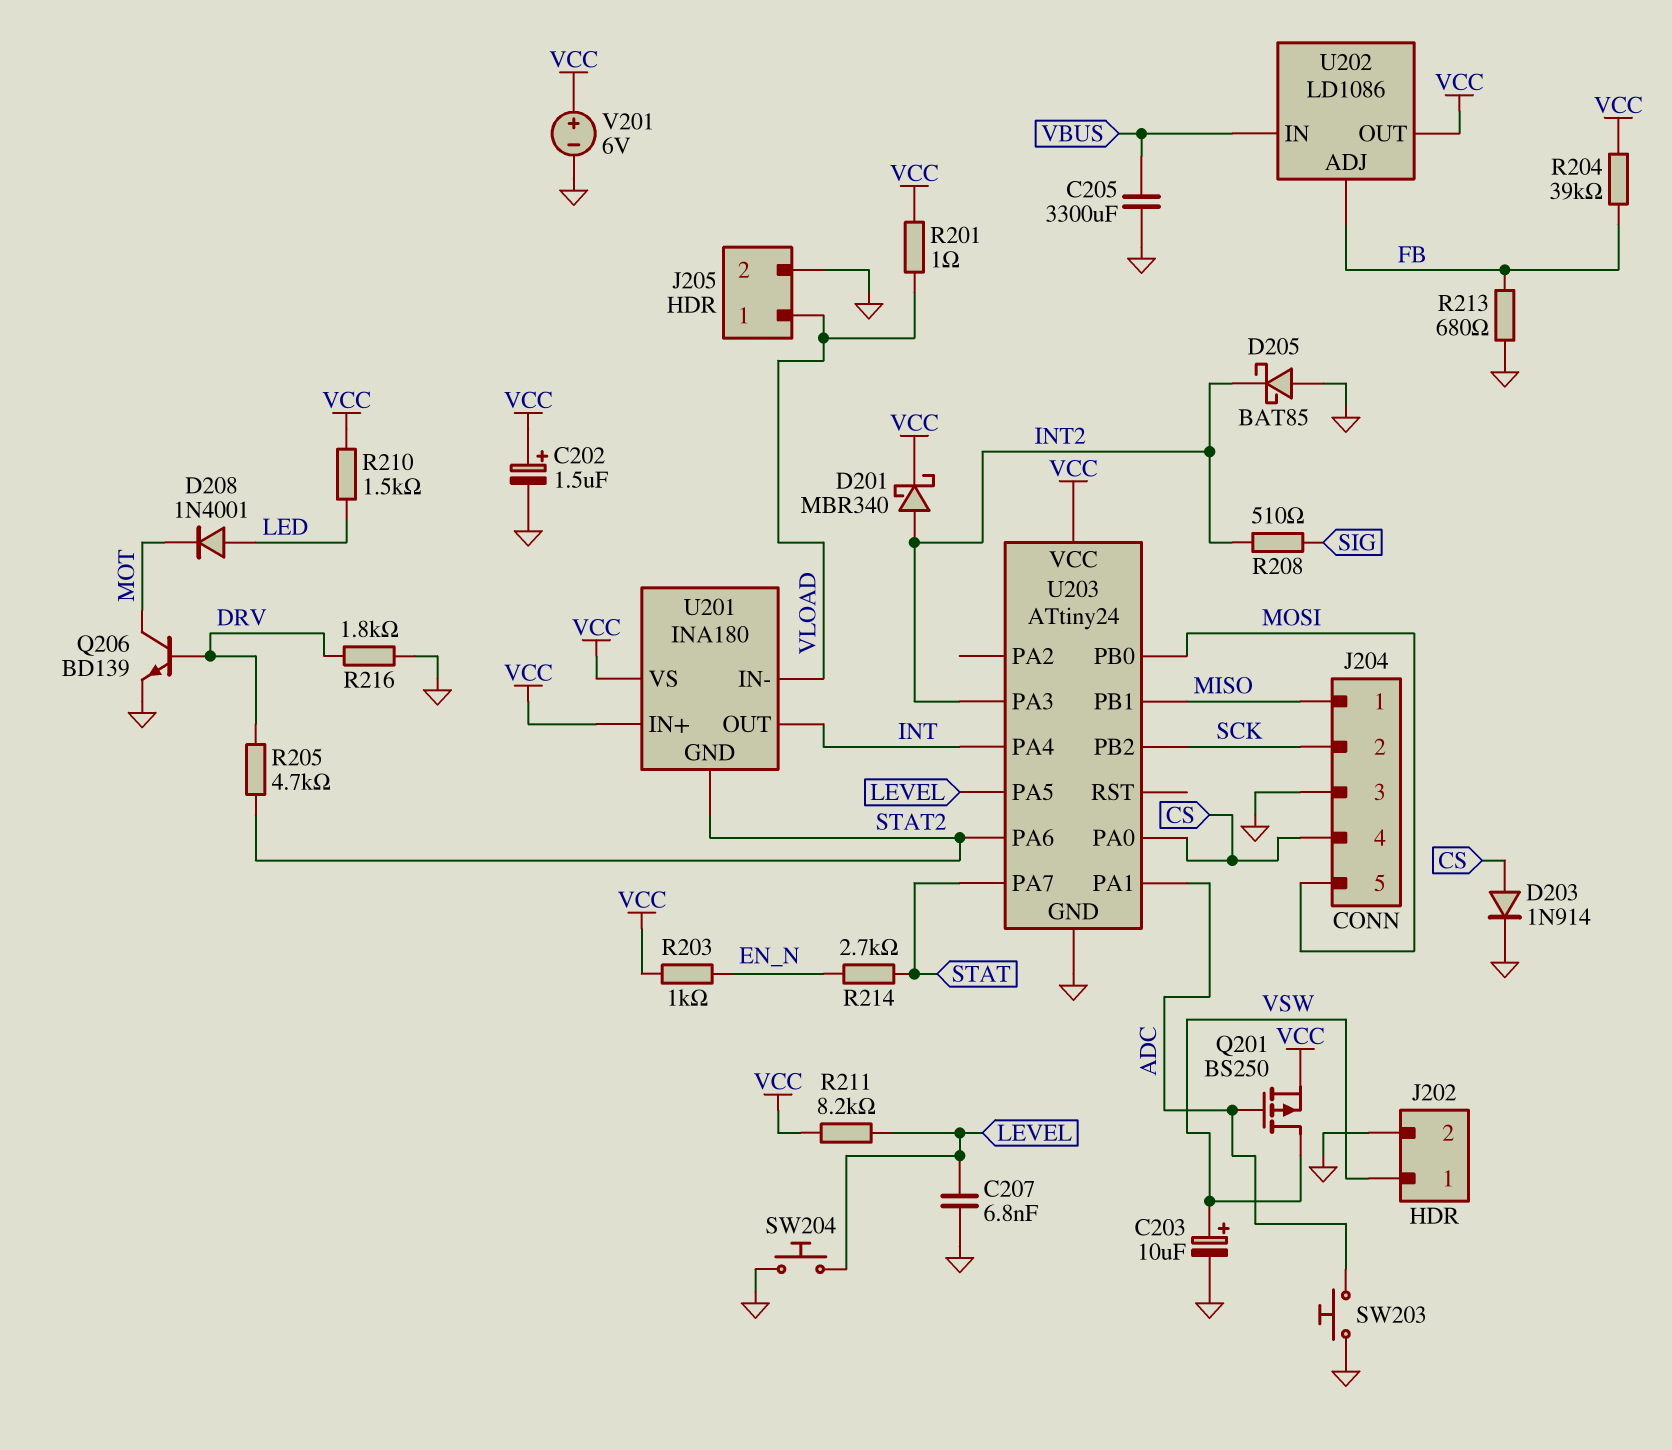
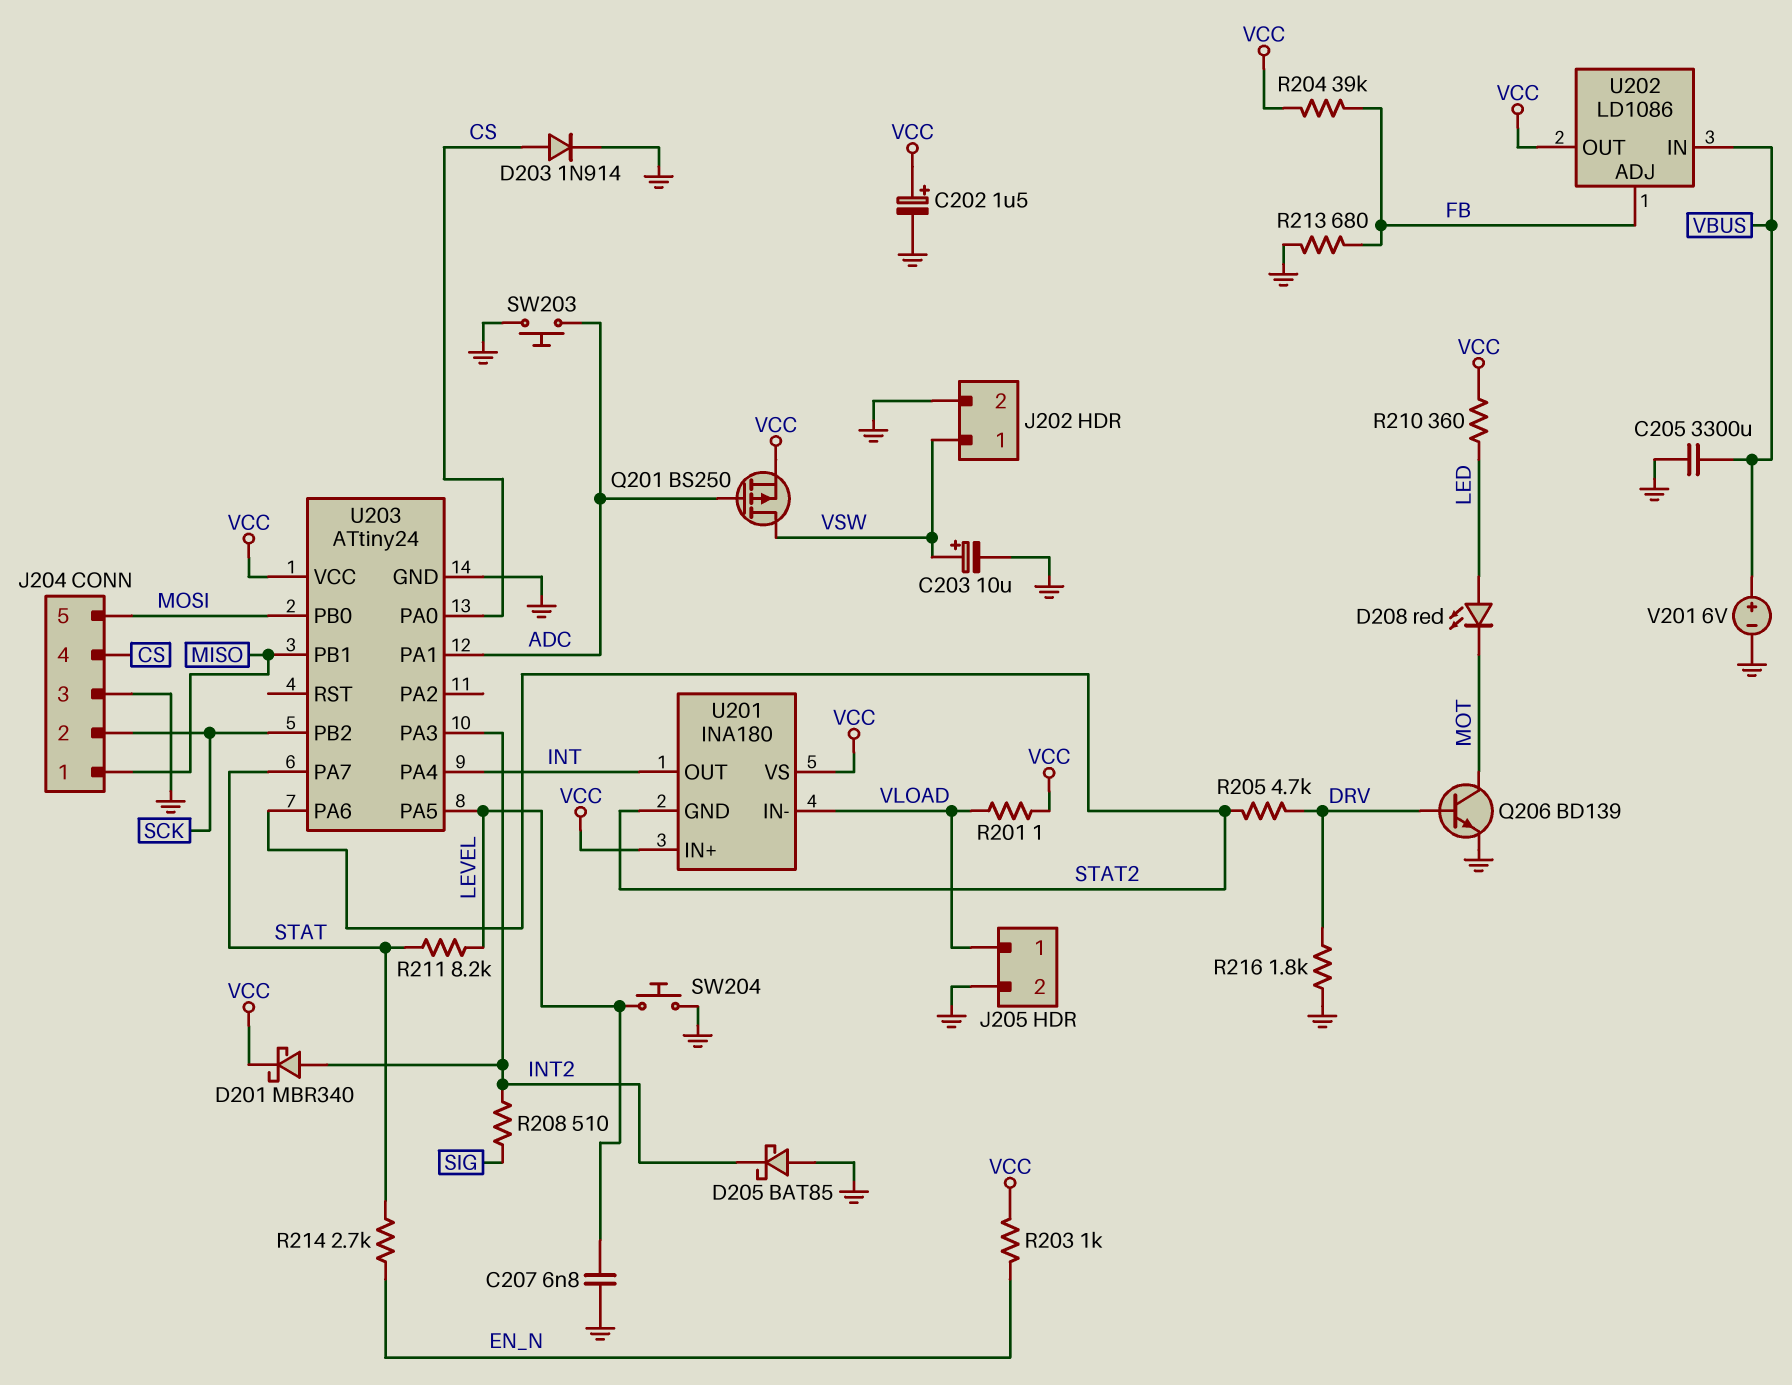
D208: diode 1N4001 (A LED, K MOT) -> LED red (A LED, K MOT)
R210: 1.5k (LED, VCC) -> 360 (LED, VCC)
R211: 8.2k (LEVEL, VCC) -> 8.2k (LEVEL, STAT)
V201: 6V (plus VCC, minus GND) -> 6V (plus VBUS, minus GND)

